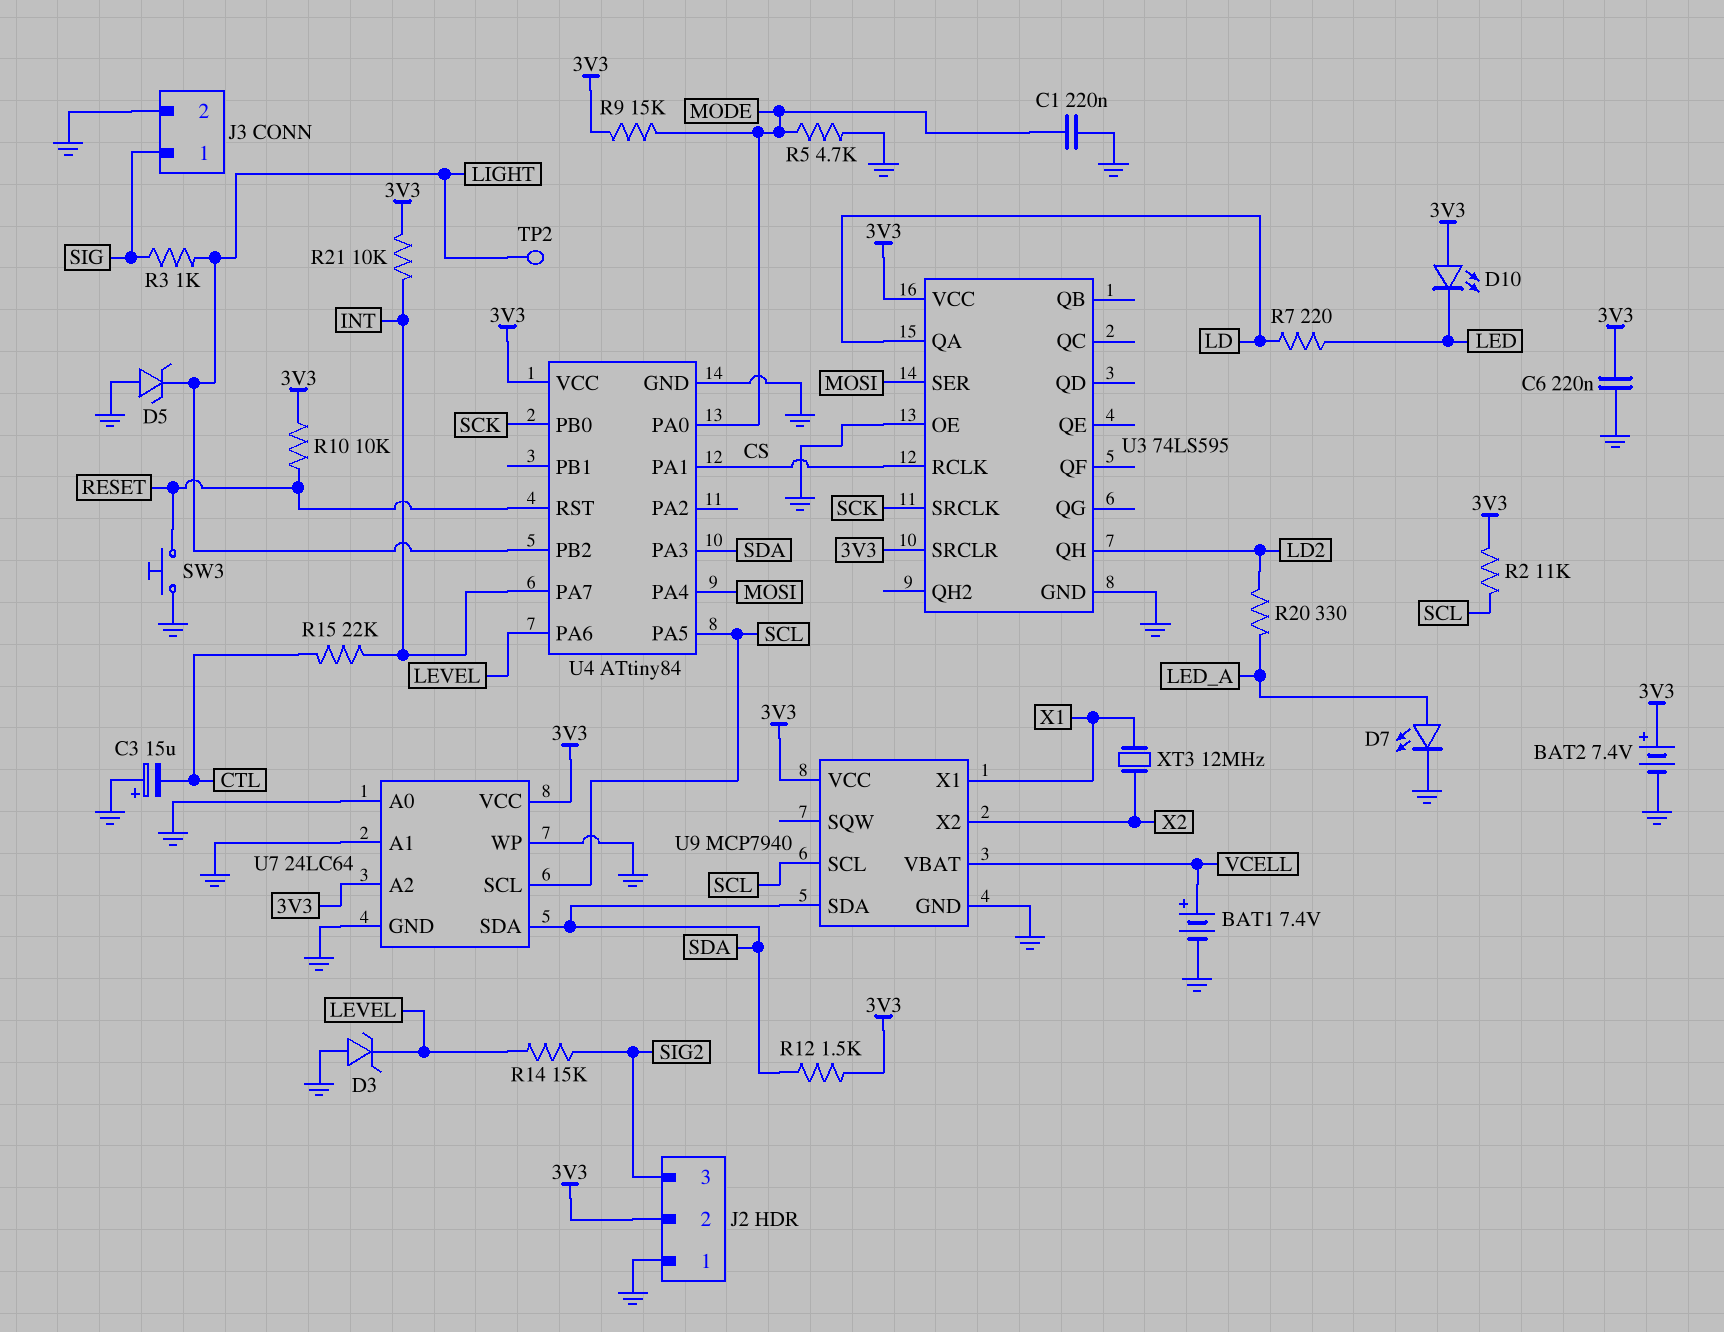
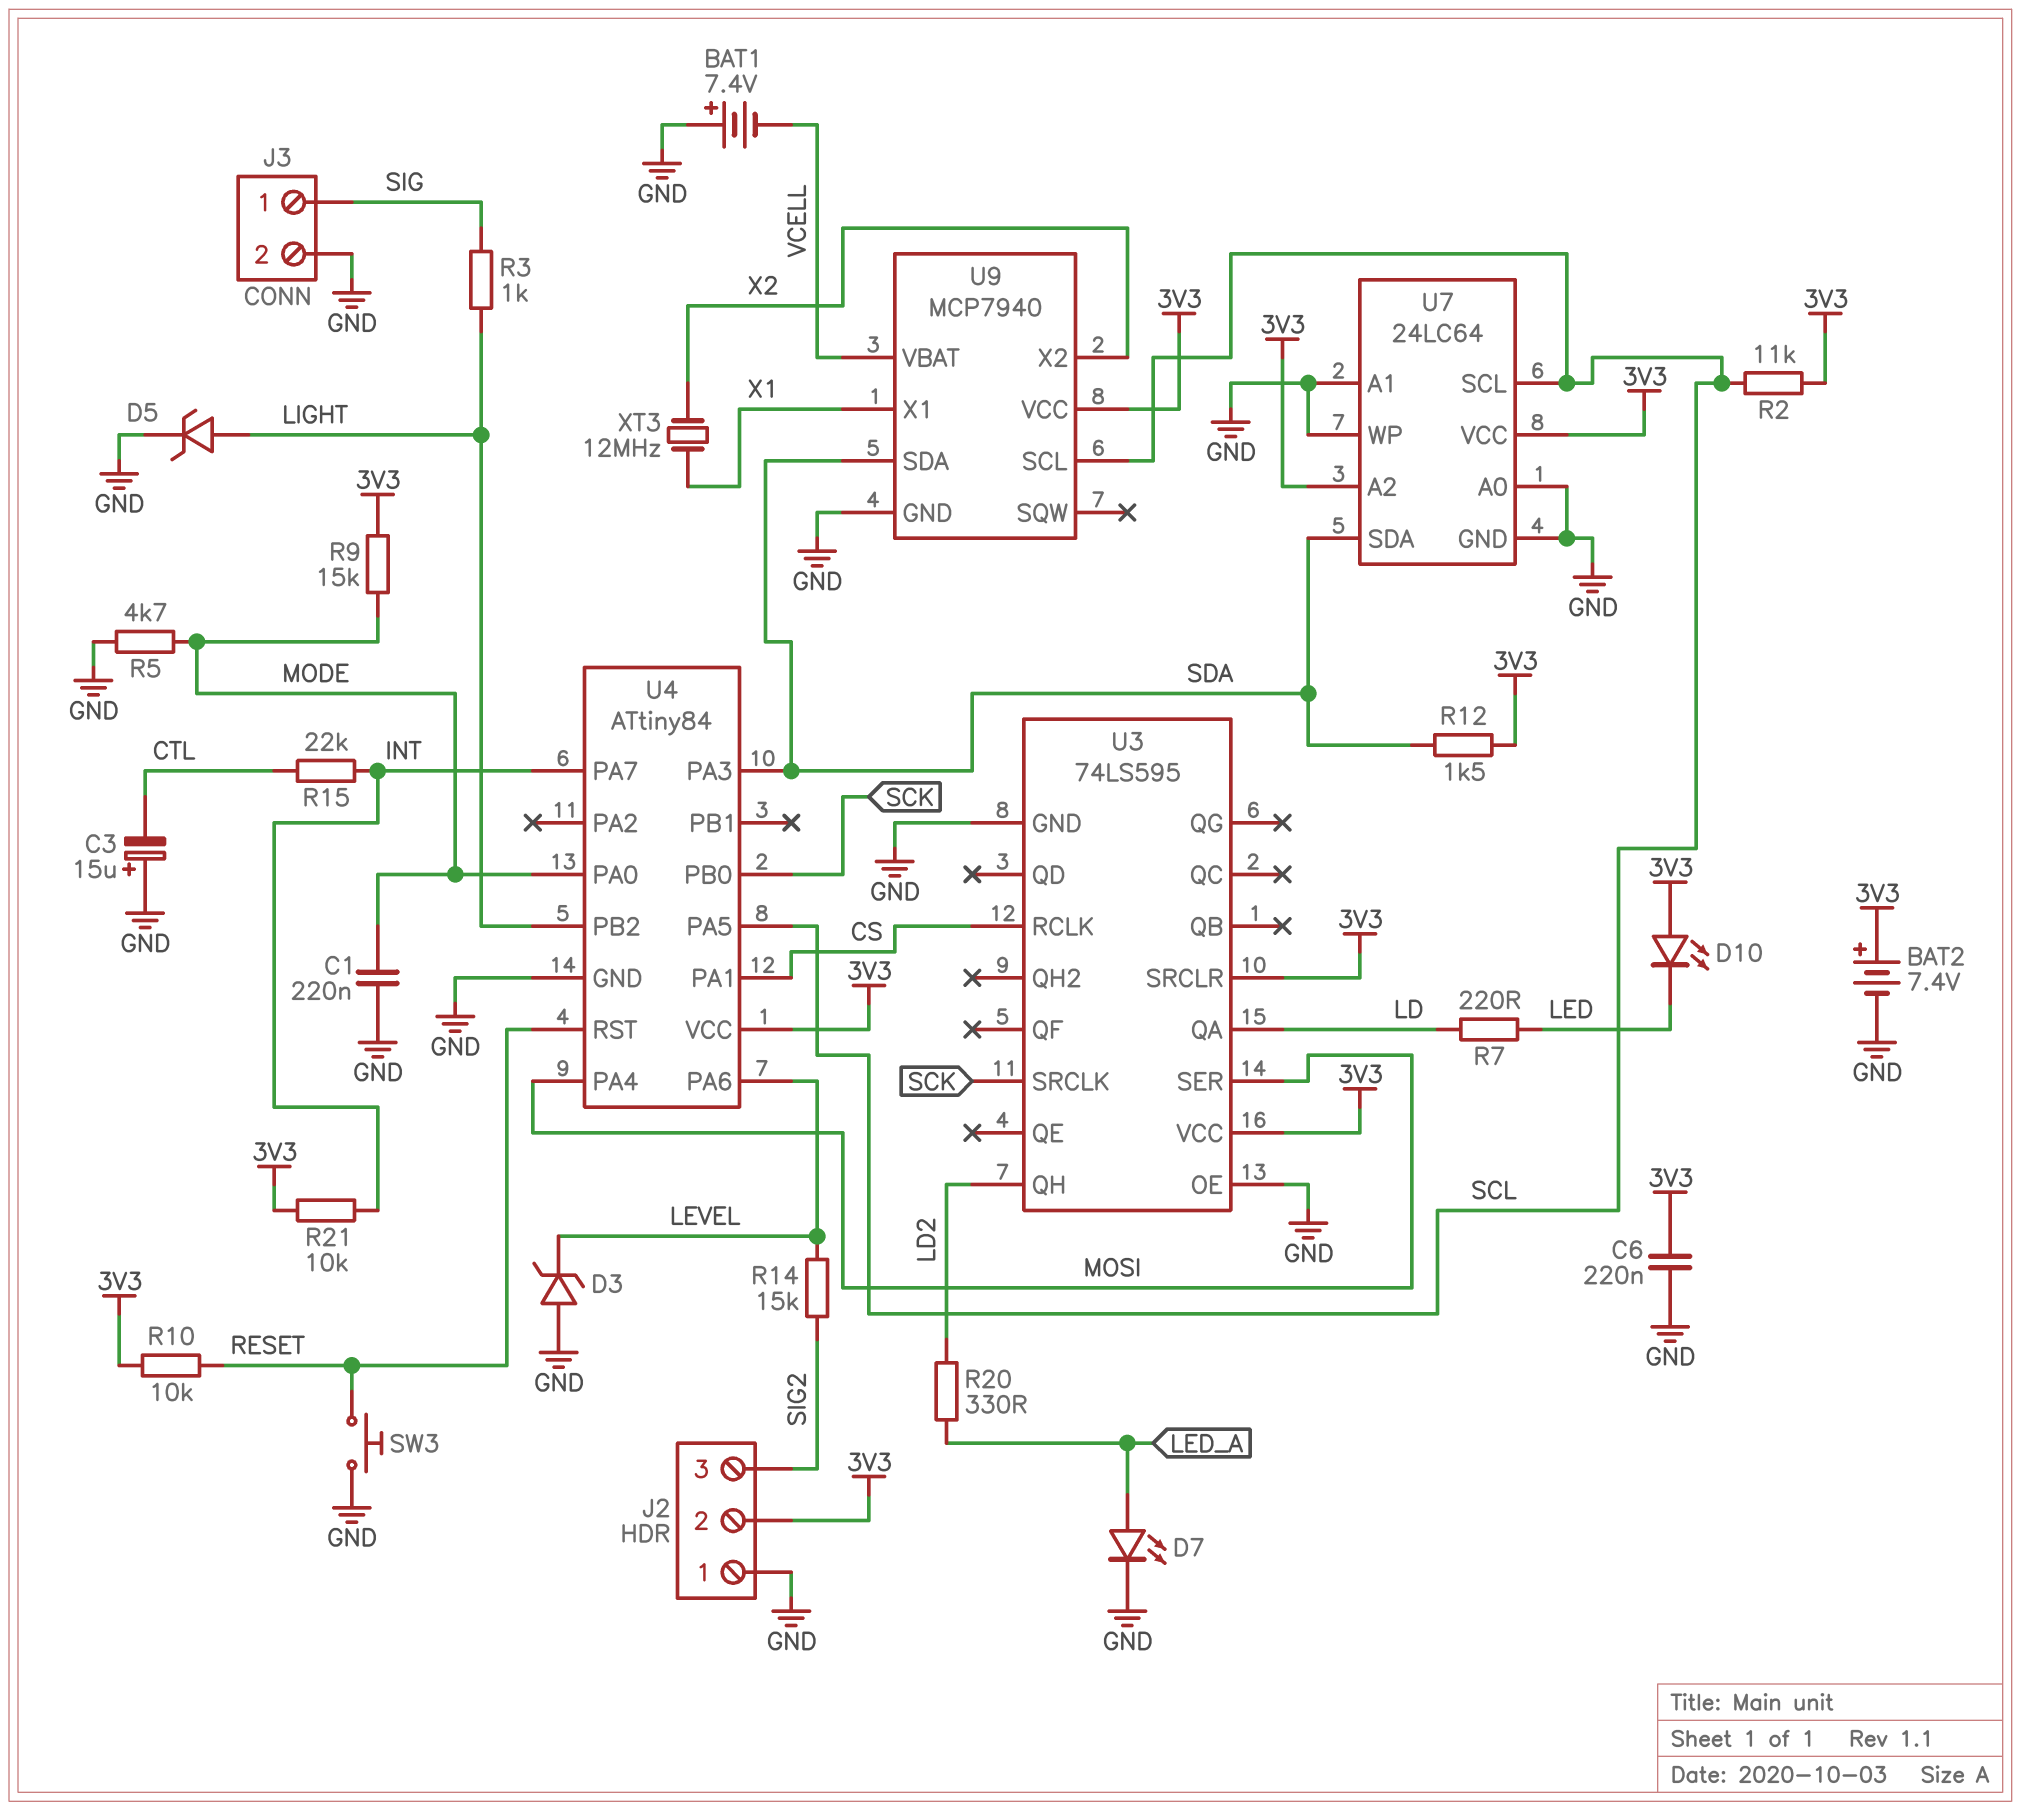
BAT1: 7.4V (plus VCELL, minus GND) -> 7.4V (plus GND, minus VCELL)
D5: zener (A GND, K LIGHT) -> zener (A LIGHT, K GND)
TP2: test point (LIGHT) -> none

